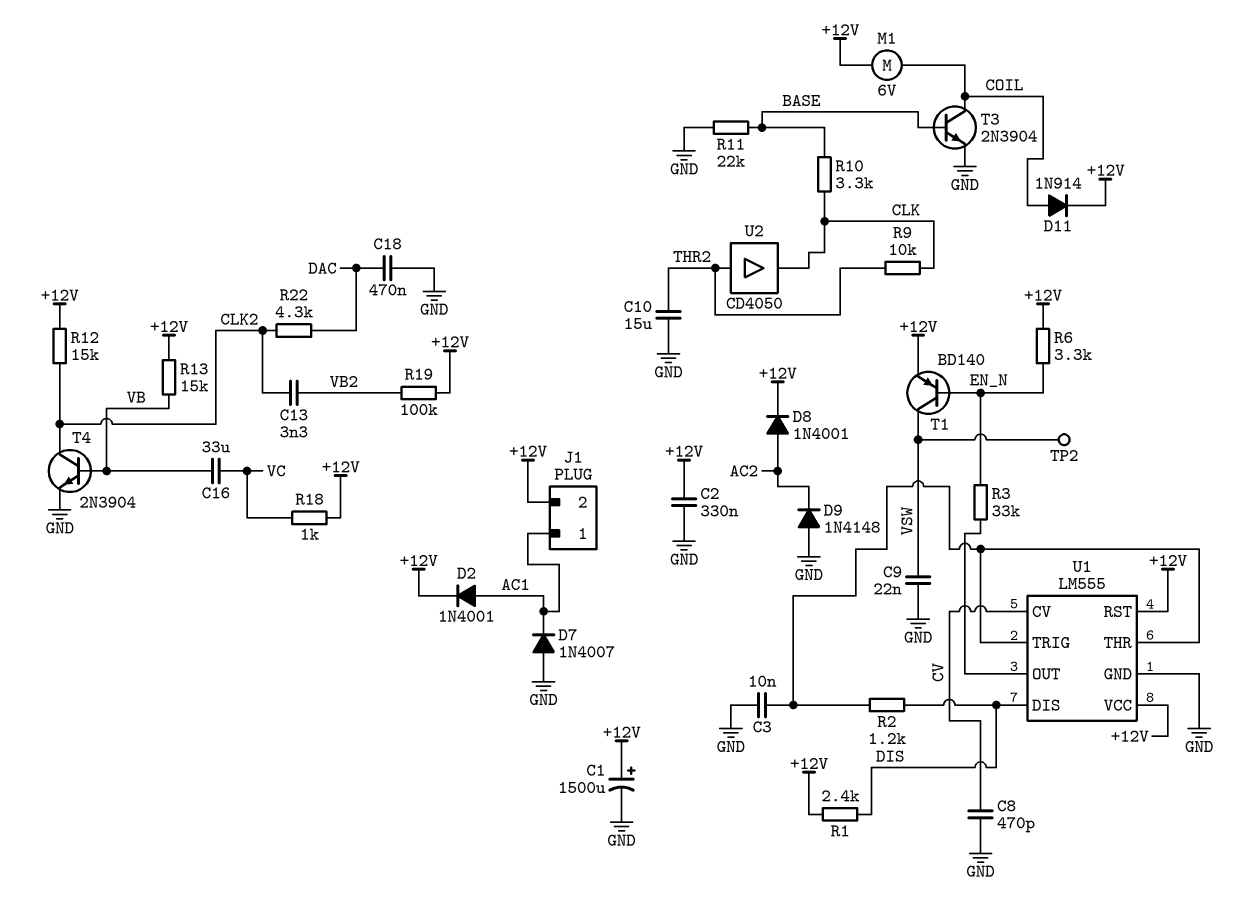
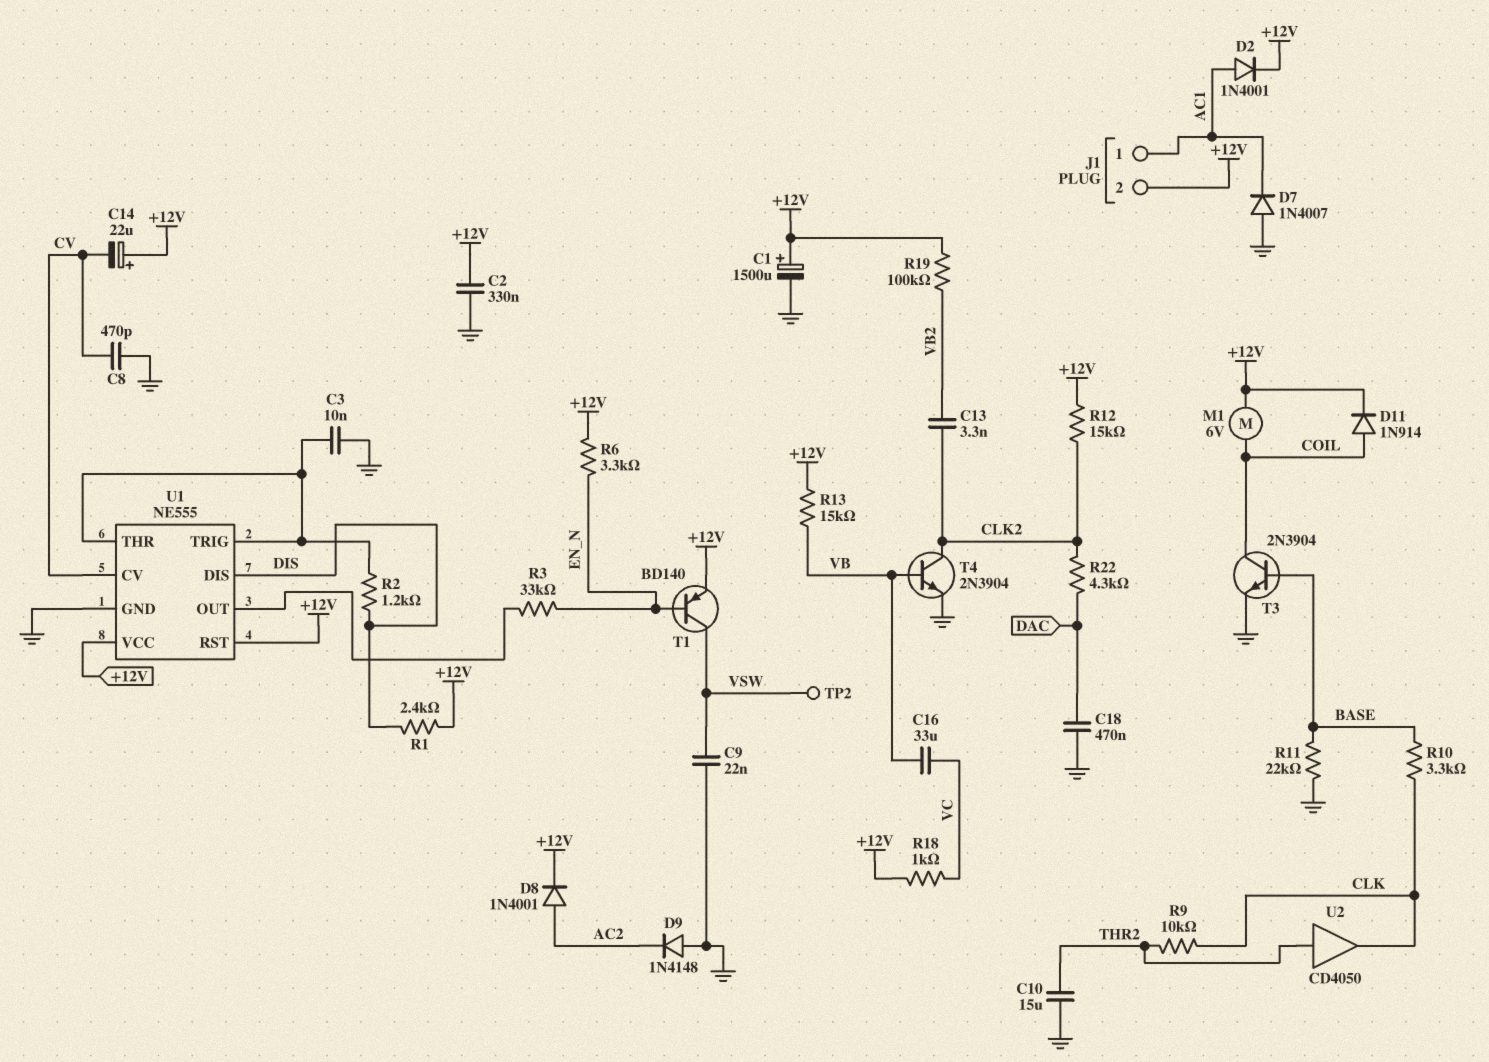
C14: none -> 22uF (plus +12V, minus CV)
U1: LM555 -> NE555

